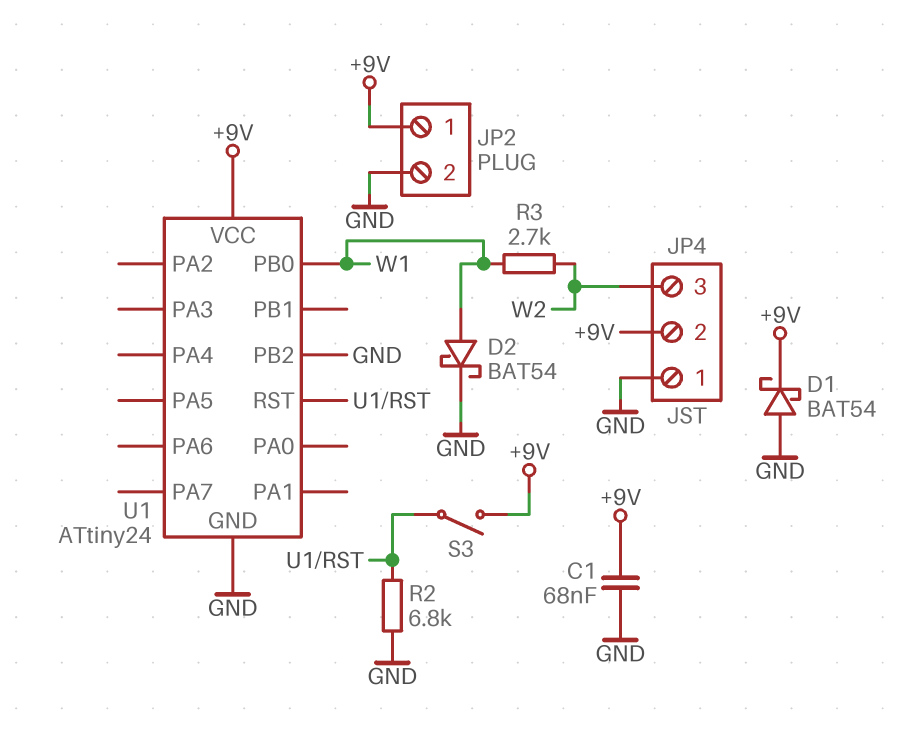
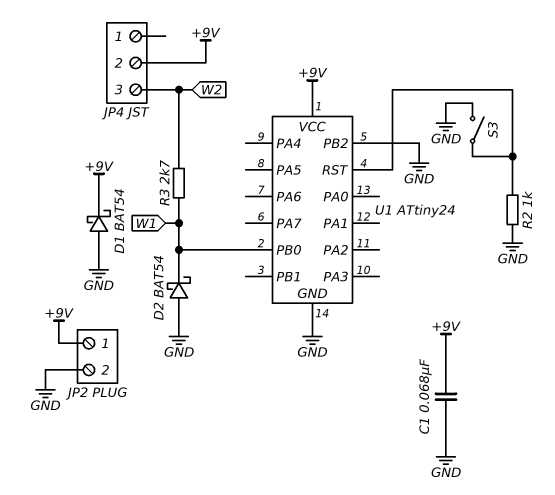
D2: schottky BAT54 (A W1, K GND) -> schottky BAT54 (A GND, K W1)
JP4 pin 1: GND -> none
R2: 6.8k (GND, U1/RST) -> 1k (GND, U1/RST)
S3: switch (+9V, U1/RST) -> switch (GND, U1/RST)

